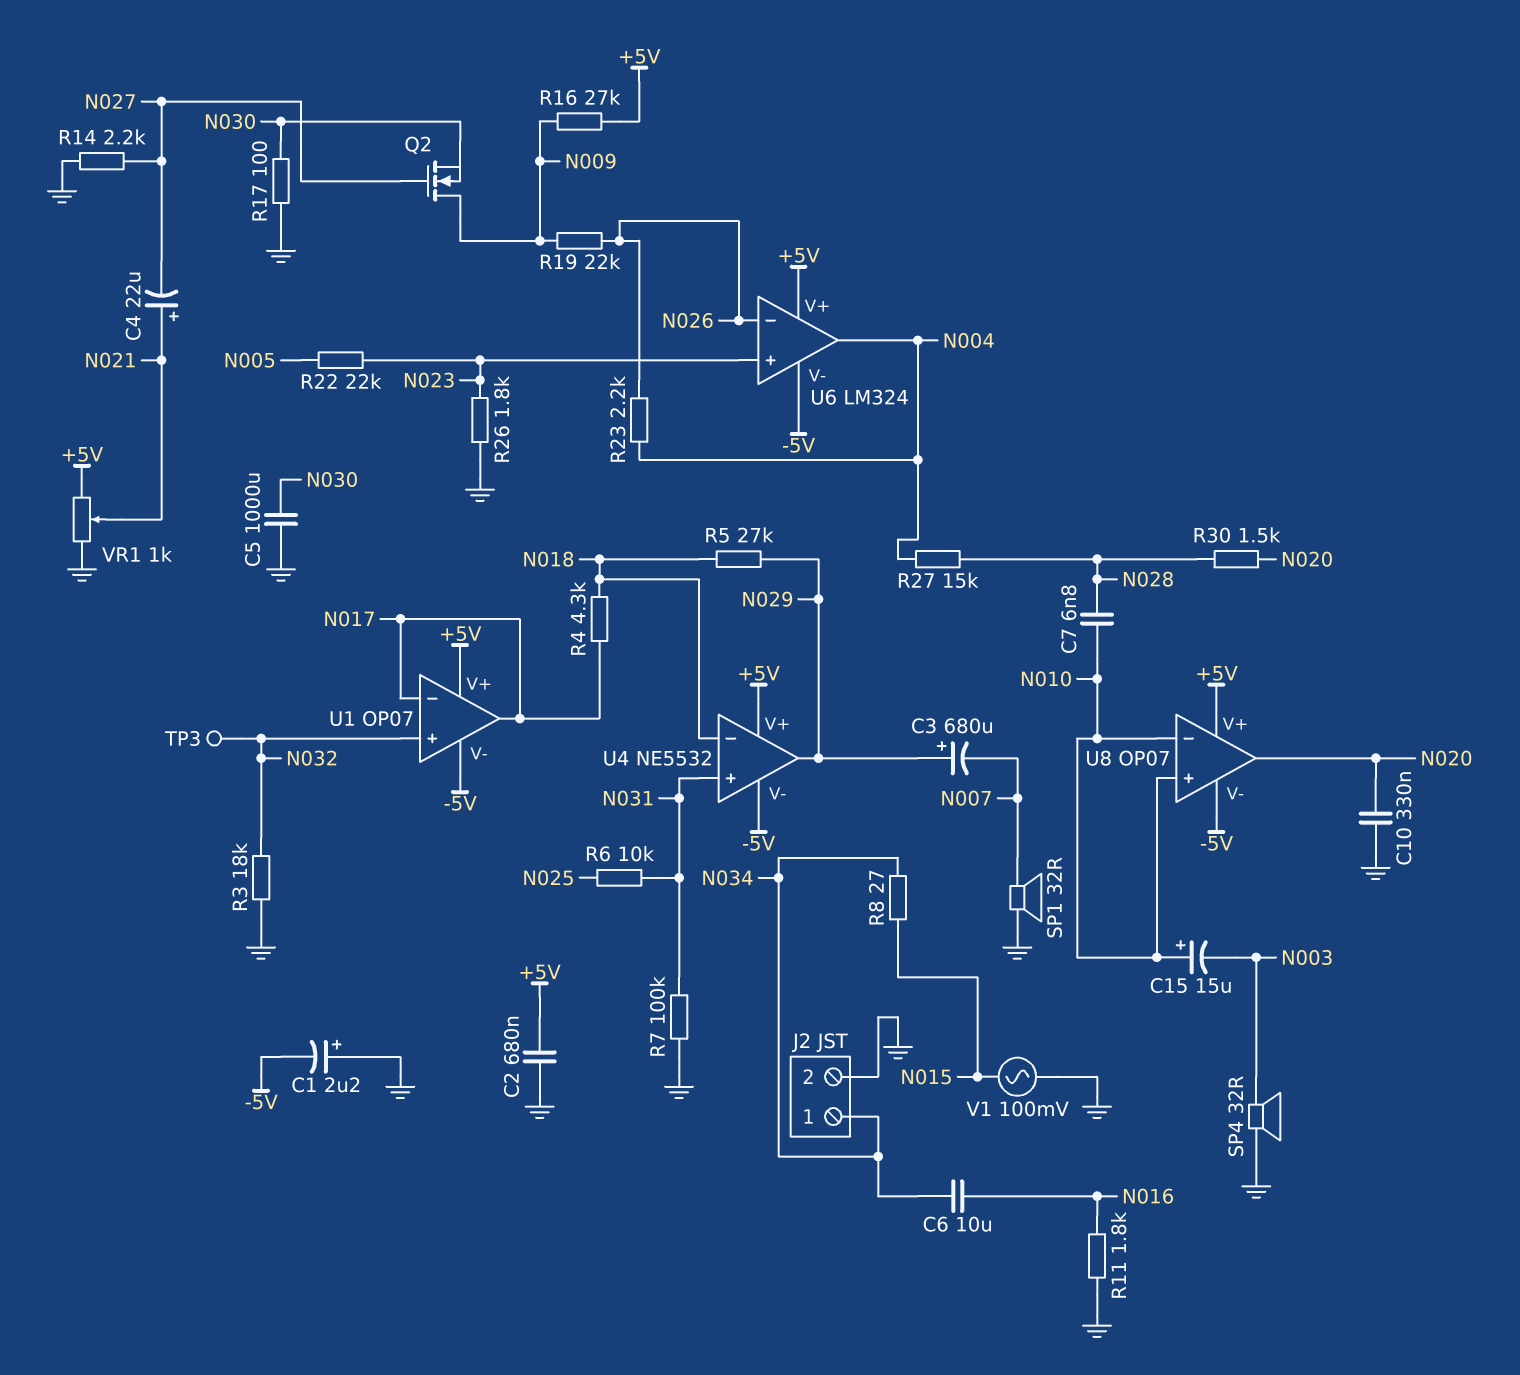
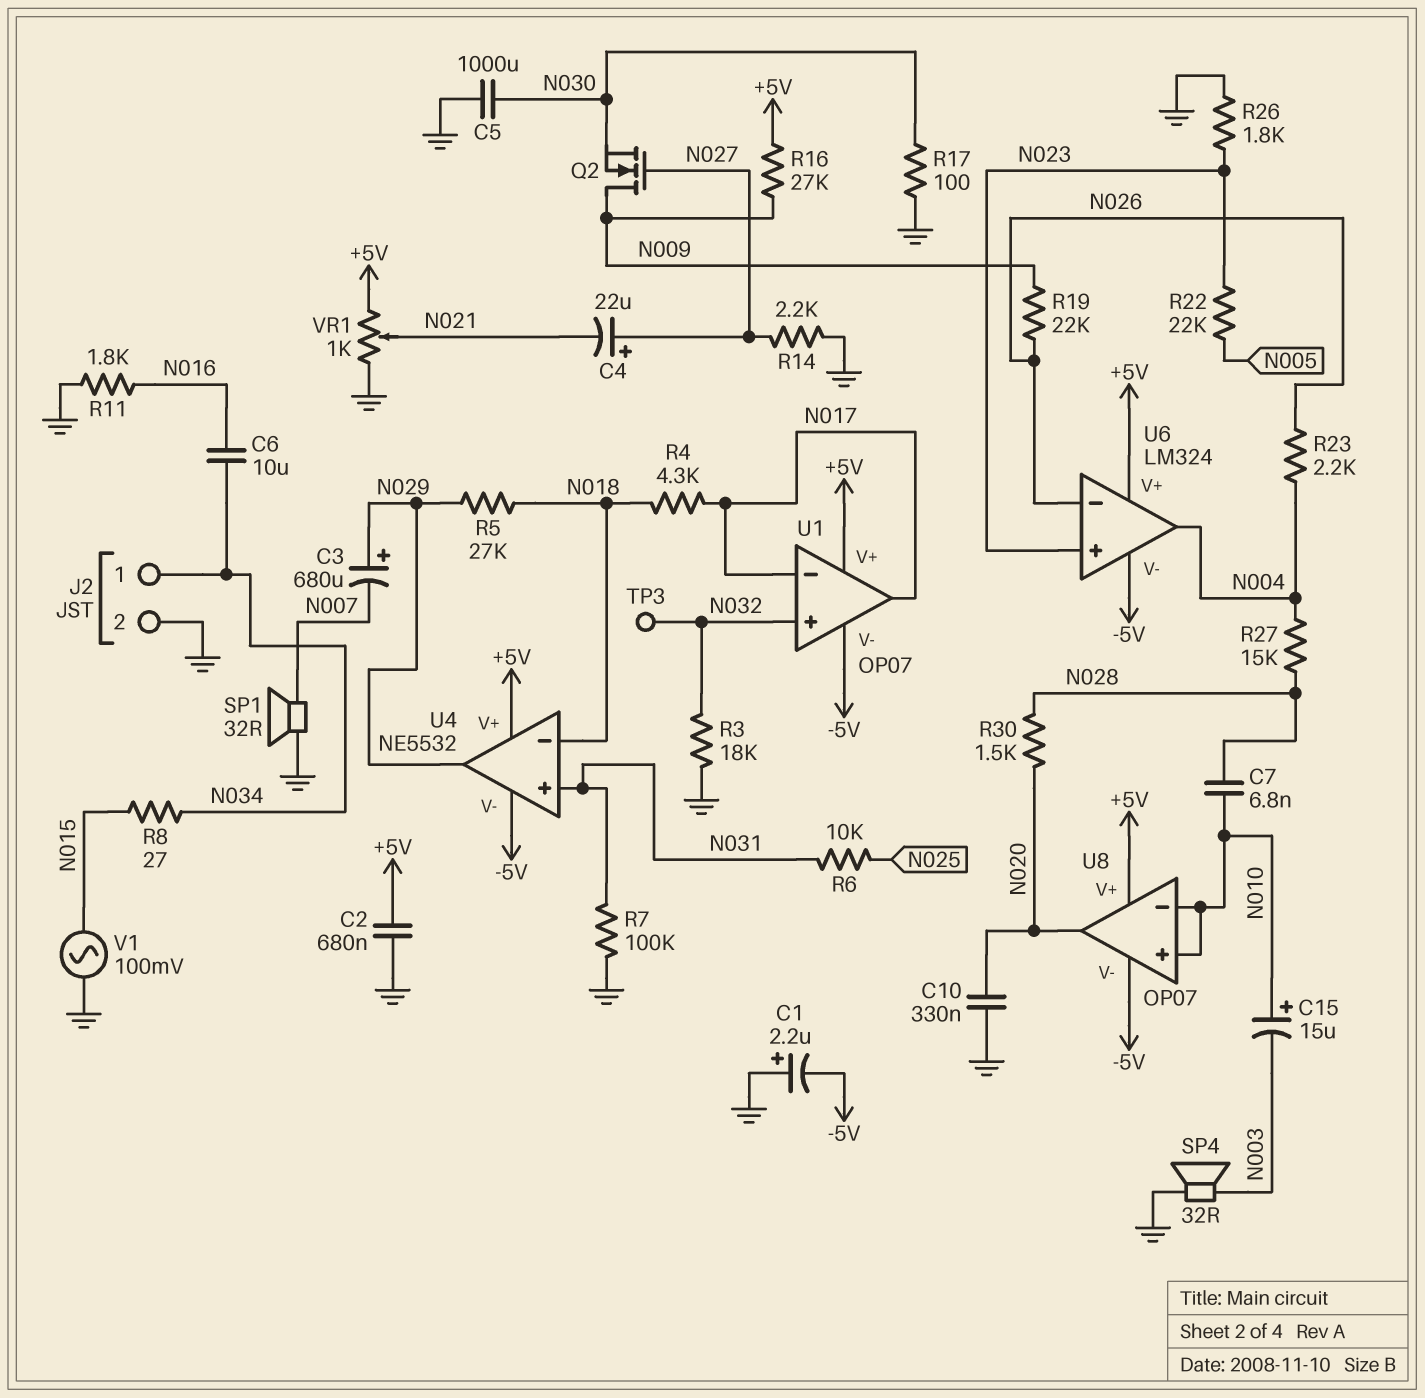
C4: 22uF (plus N021, minus N027) -> 22uF (plus N027, minus N021)

